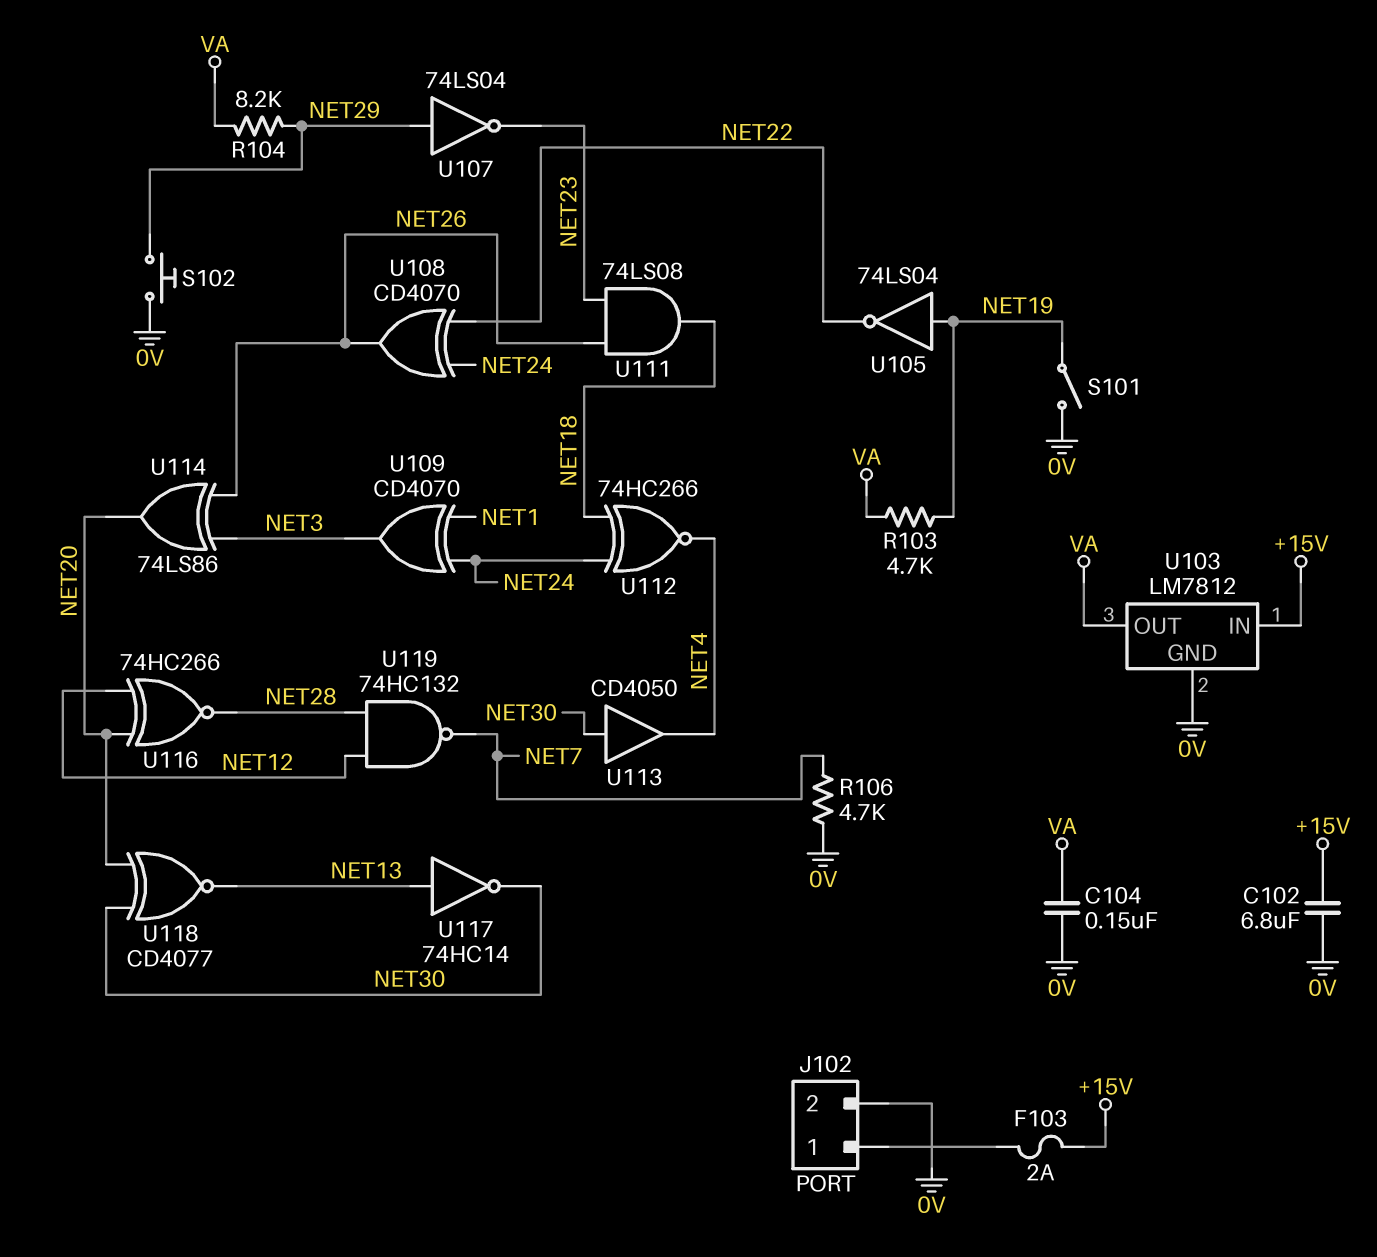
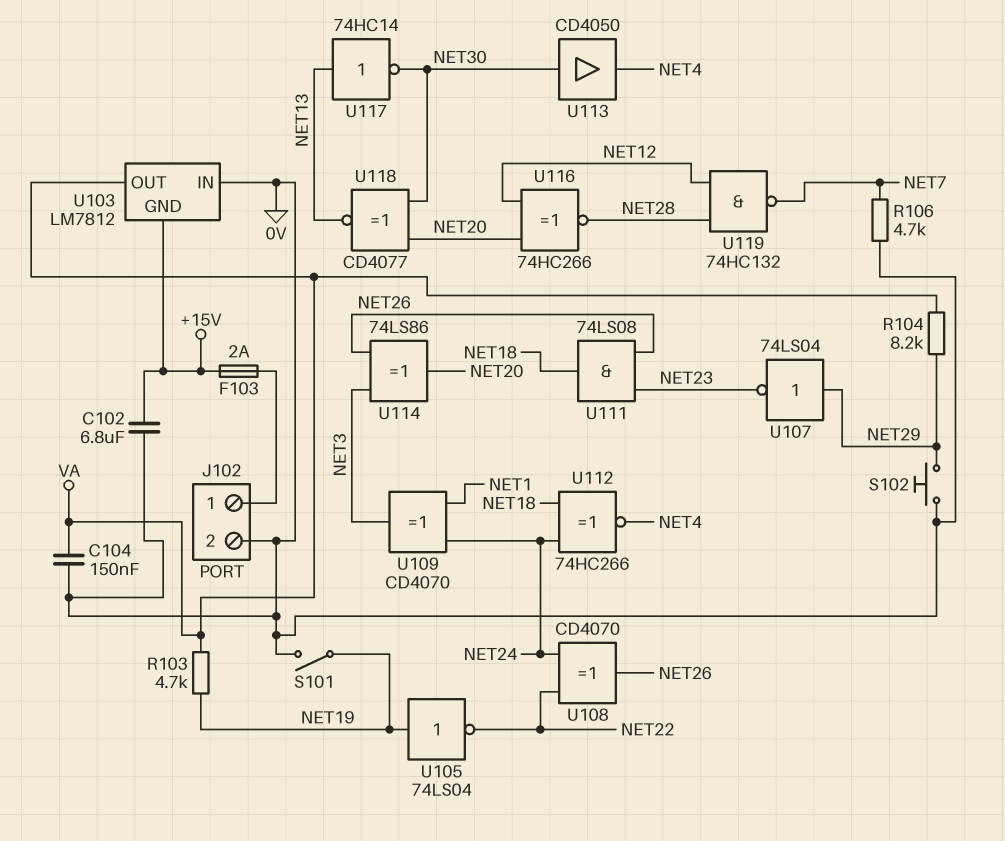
U103 pin GND: 0V -> +15V
U103 pin IN: +15V -> 0V

